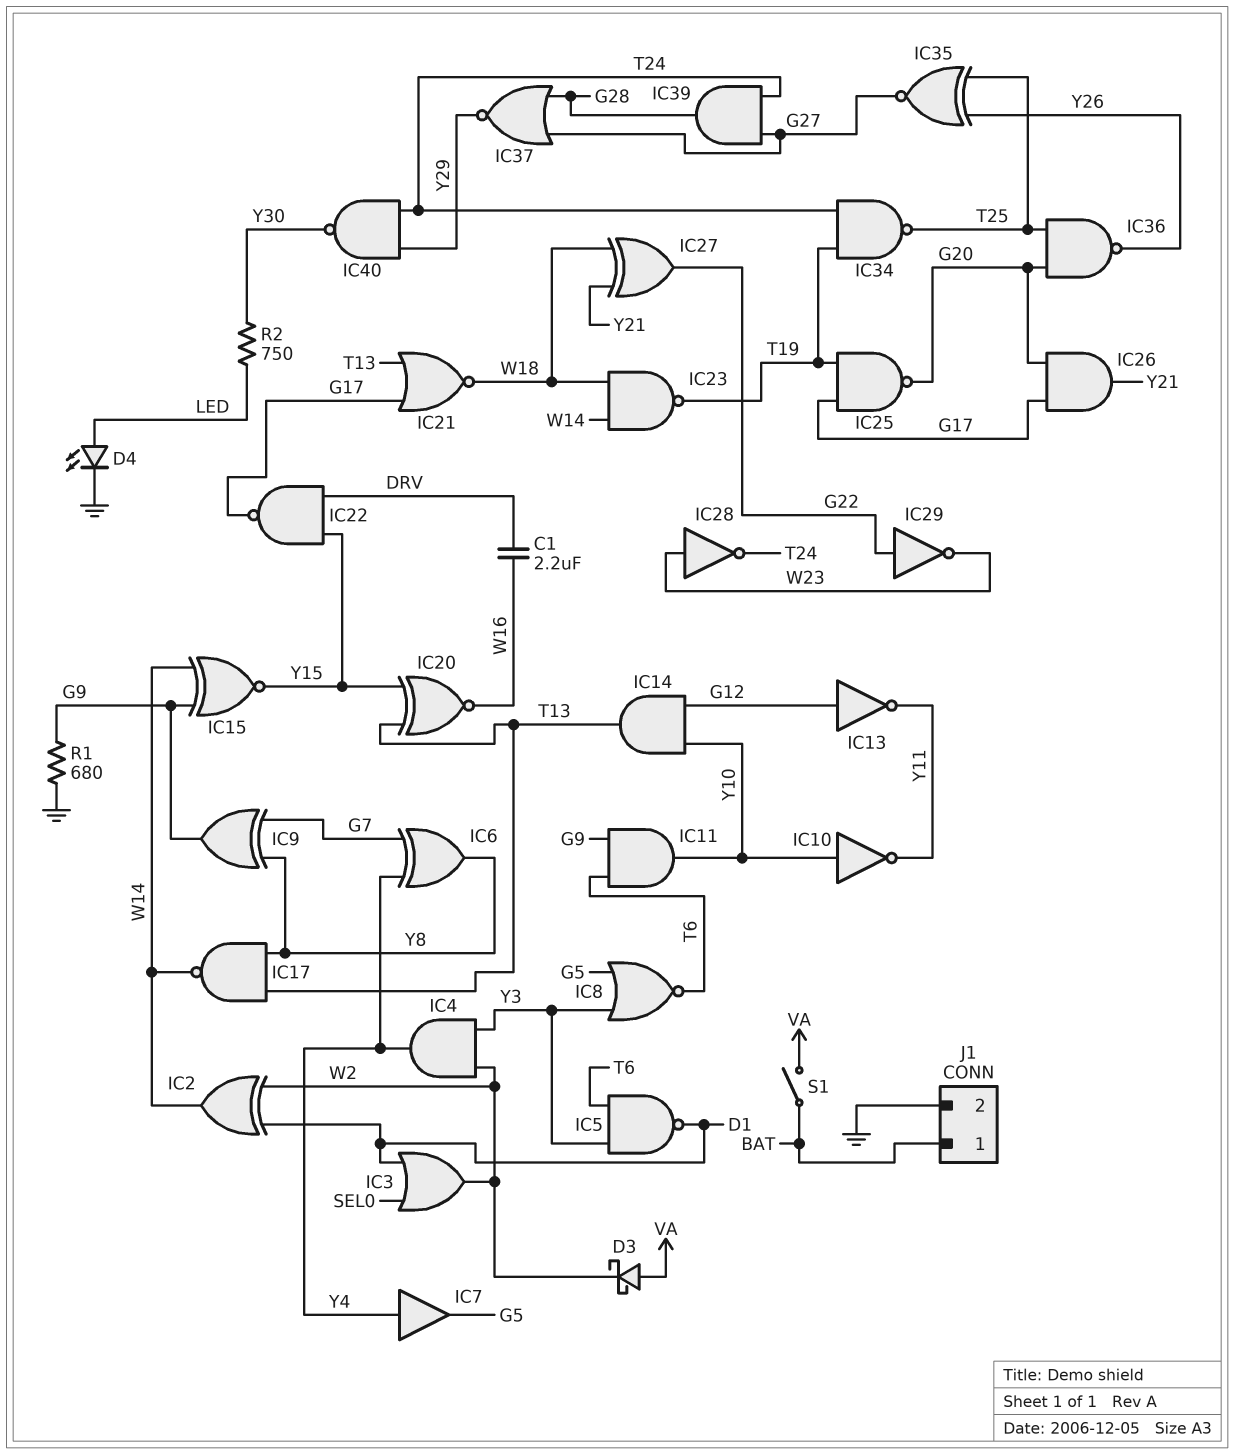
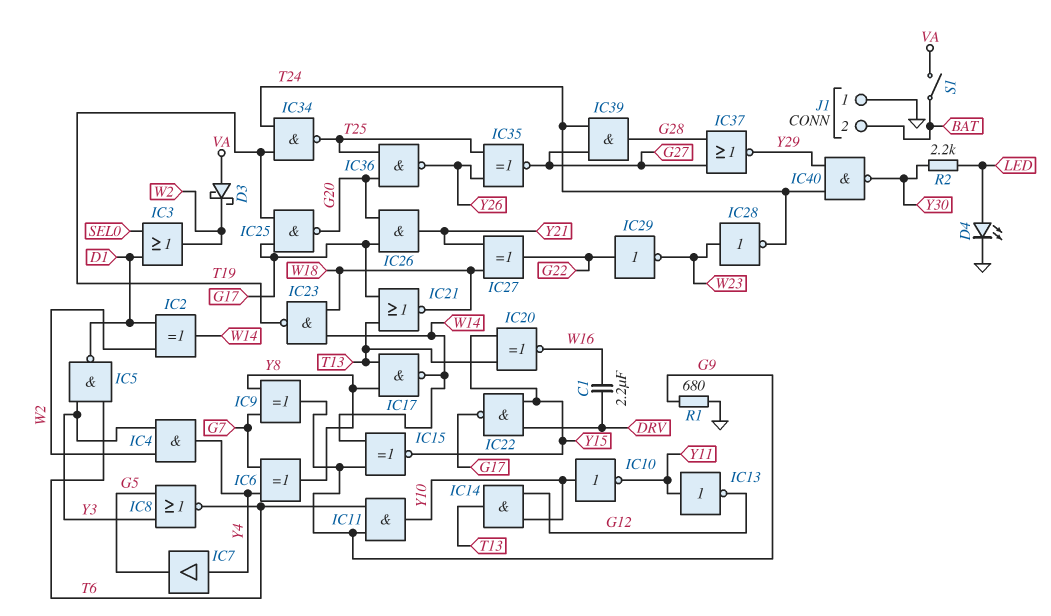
IC13: NOT (in G12, out Y11) -> NOT (in Y11, out G12)
J1 pin 1: BAT -> GND
J1 pin 2: GND -> BAT
R2: 750 (LED, Y30) -> 2.2k (LED, Y30)

